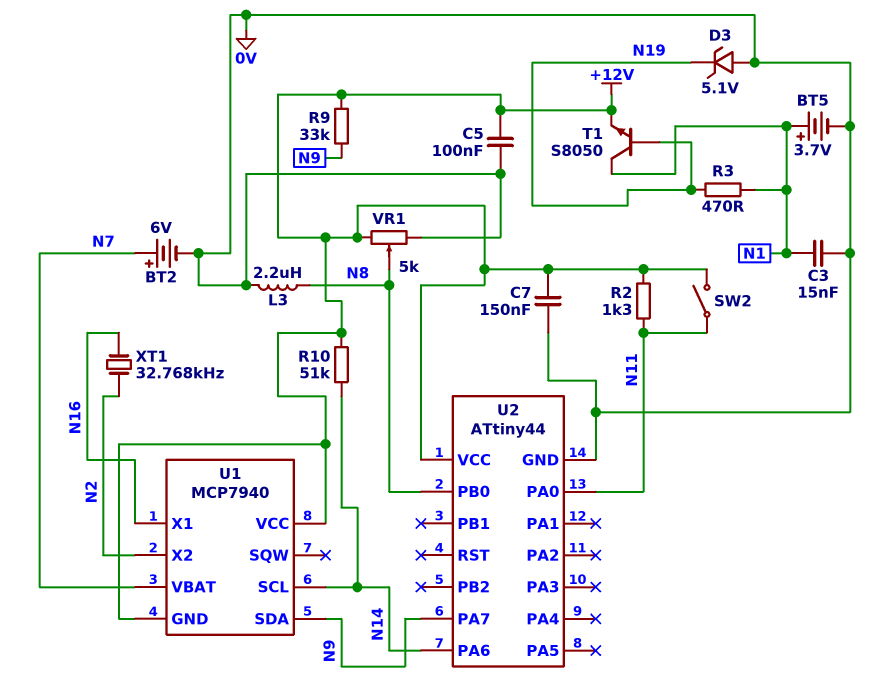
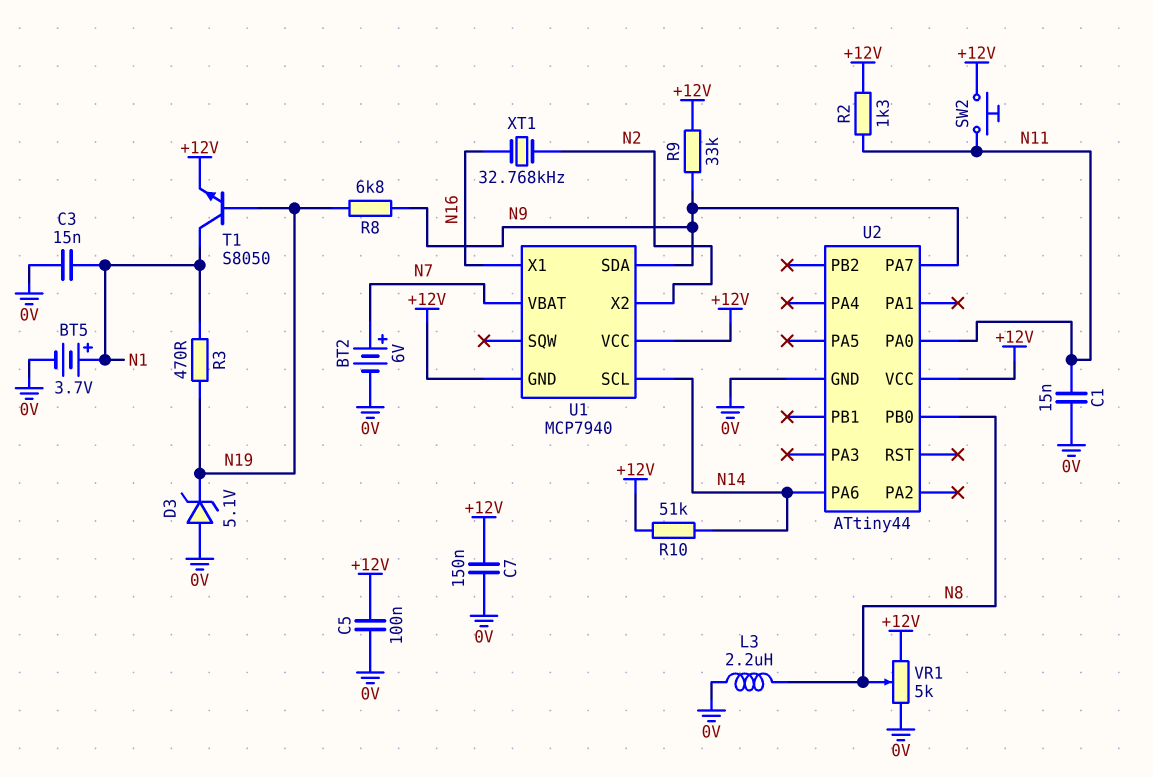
C1: none -> 15nF (0V, N11)
R8: none -> 6.8k (N9, N19)
SW2: switch (+12V, N11) -> button (+12V, N11)

